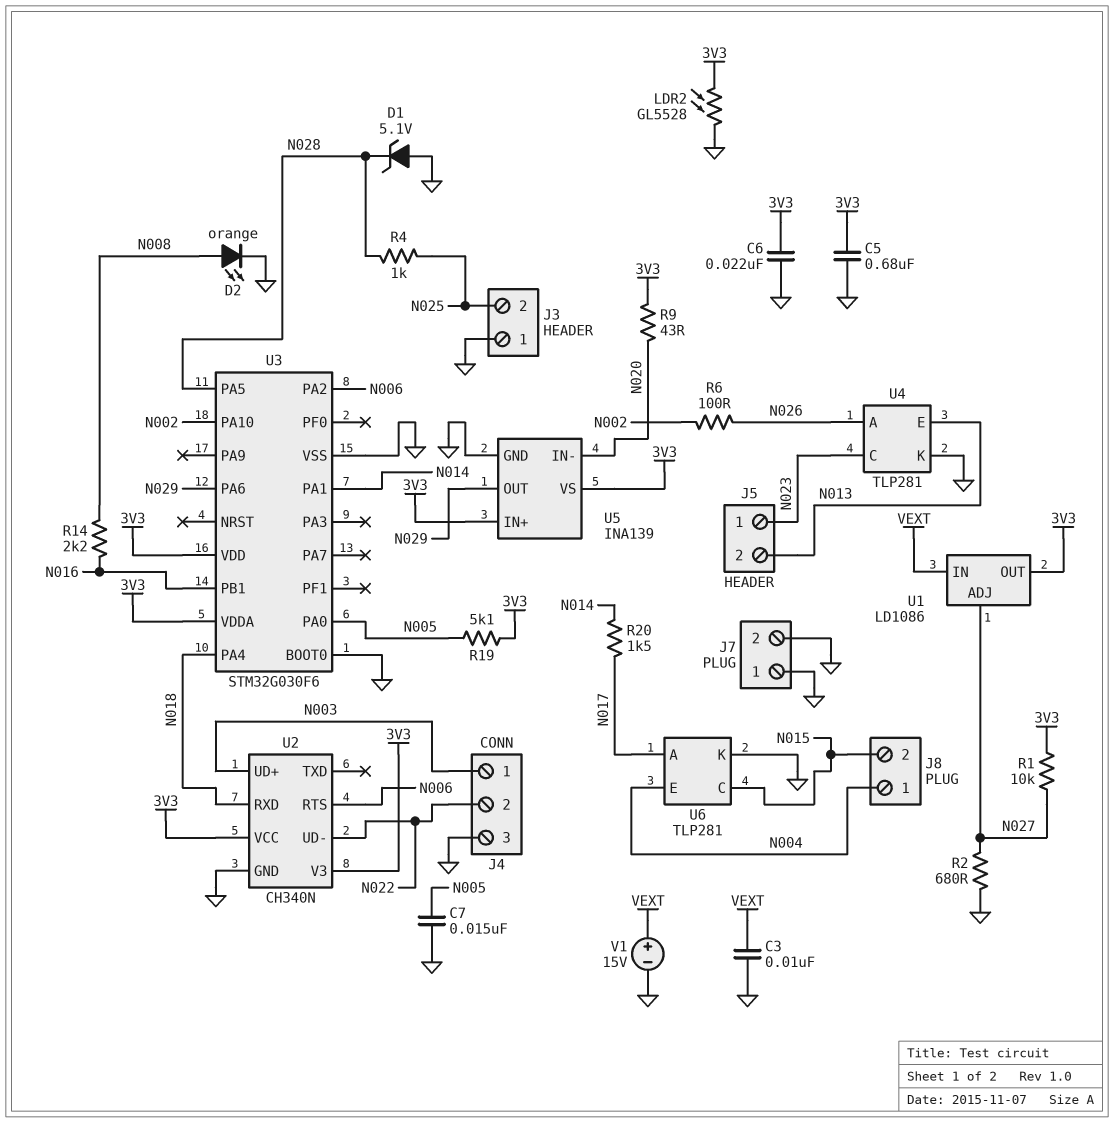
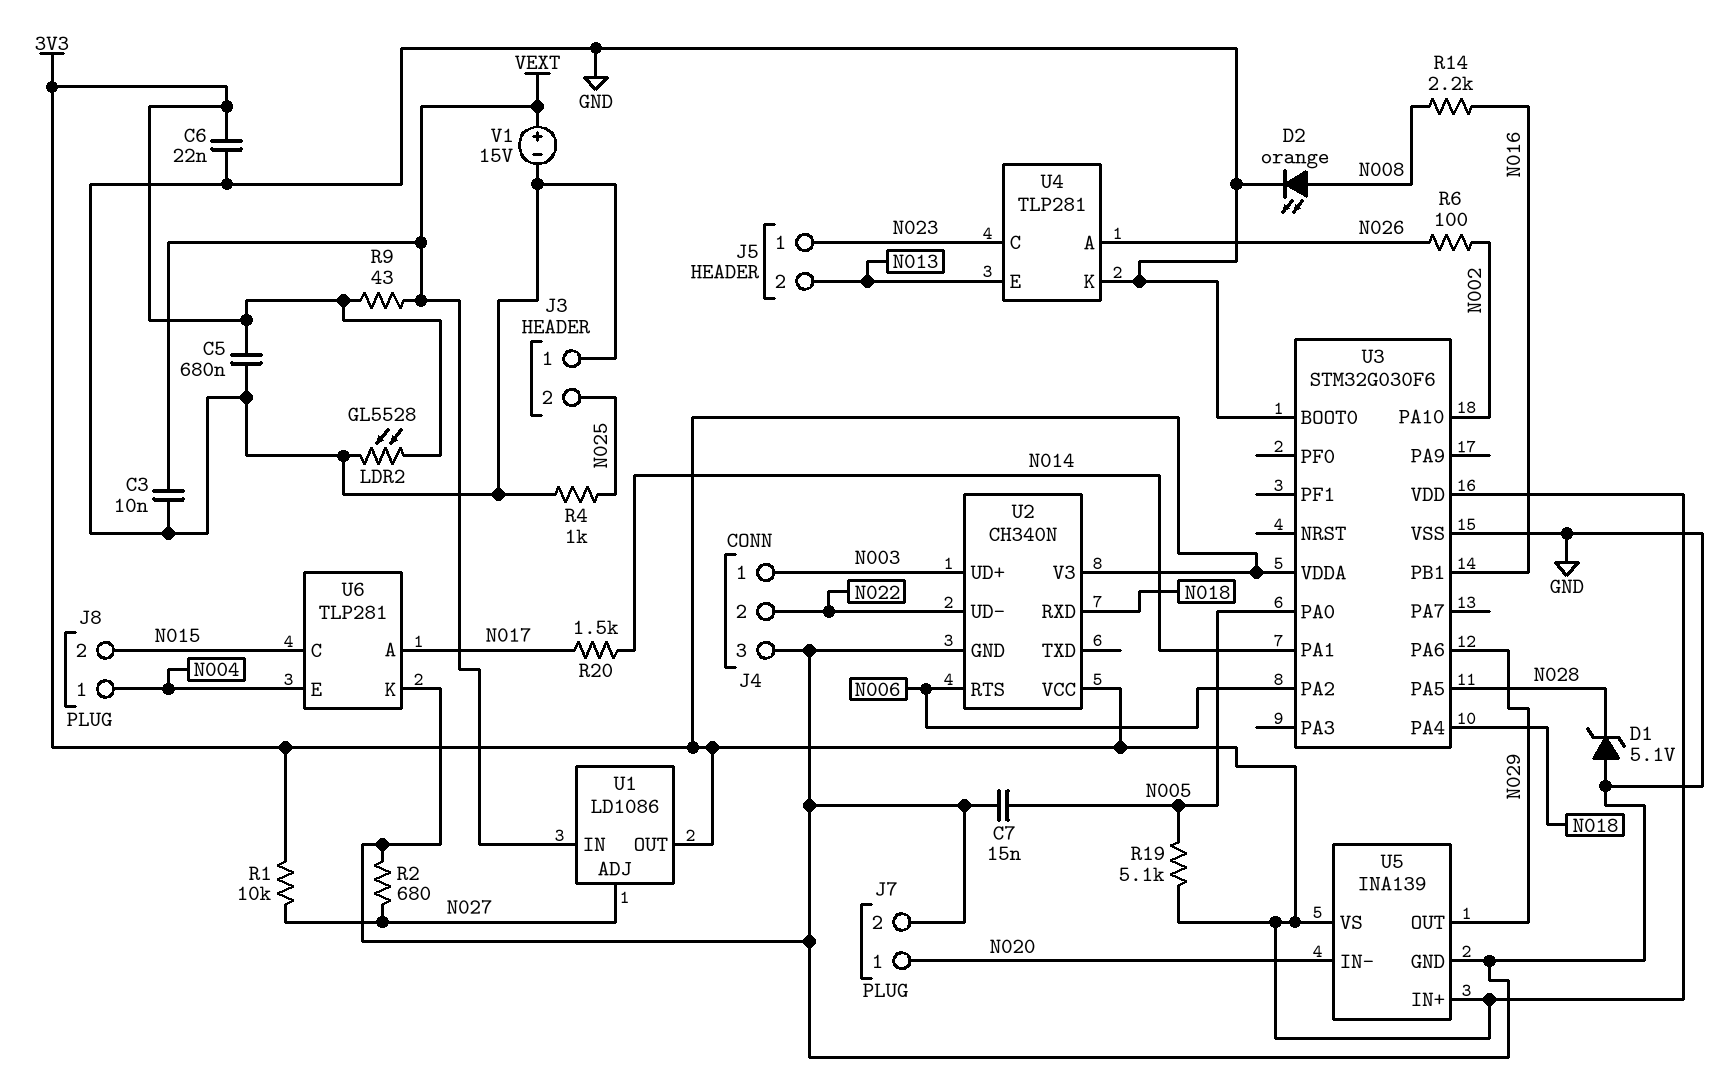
J7 pin 1: GND -> N020
R4: 1k (N025, N028) -> 1k (GND, N025)
R9: 43 (3V3, N020) -> 43 (3V3, VEXT)

